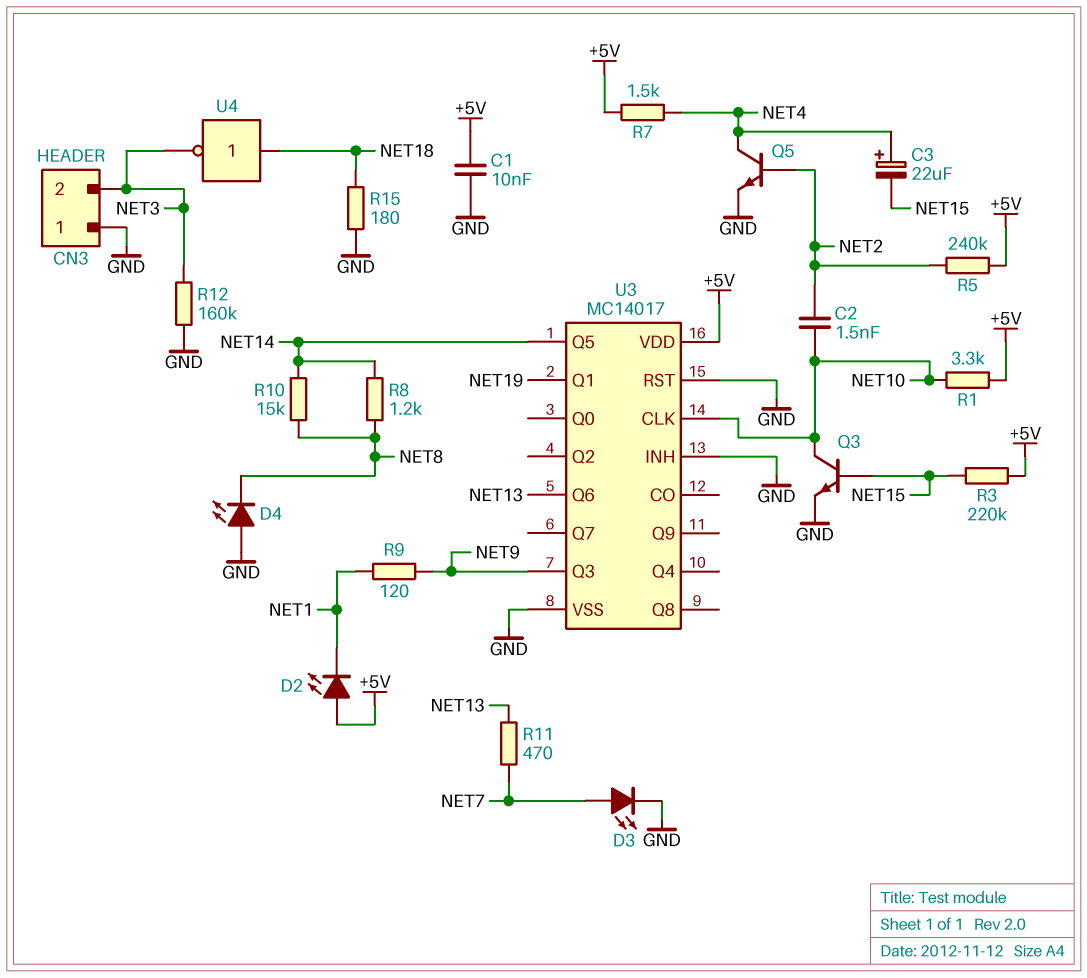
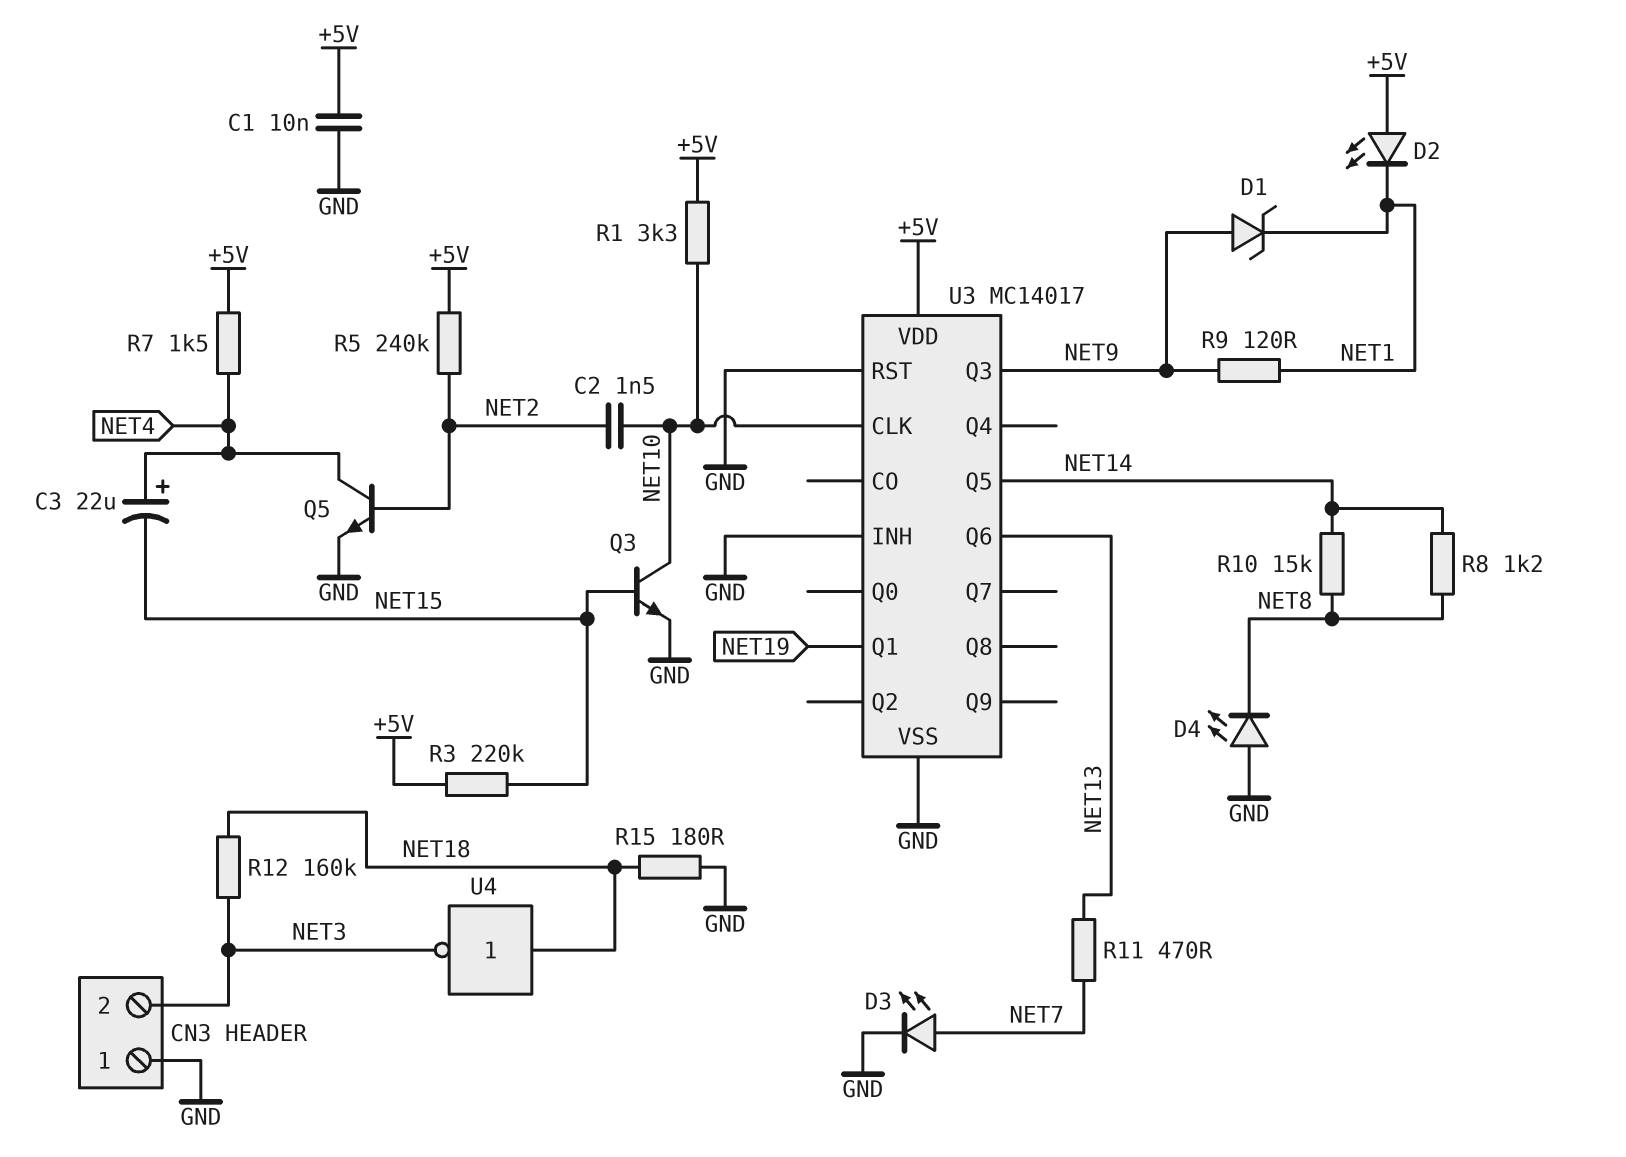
D1: none -> zener (A NET9, K NET1)
R12: 160k (GND, NET3) -> 160k (NET3, NET18)

